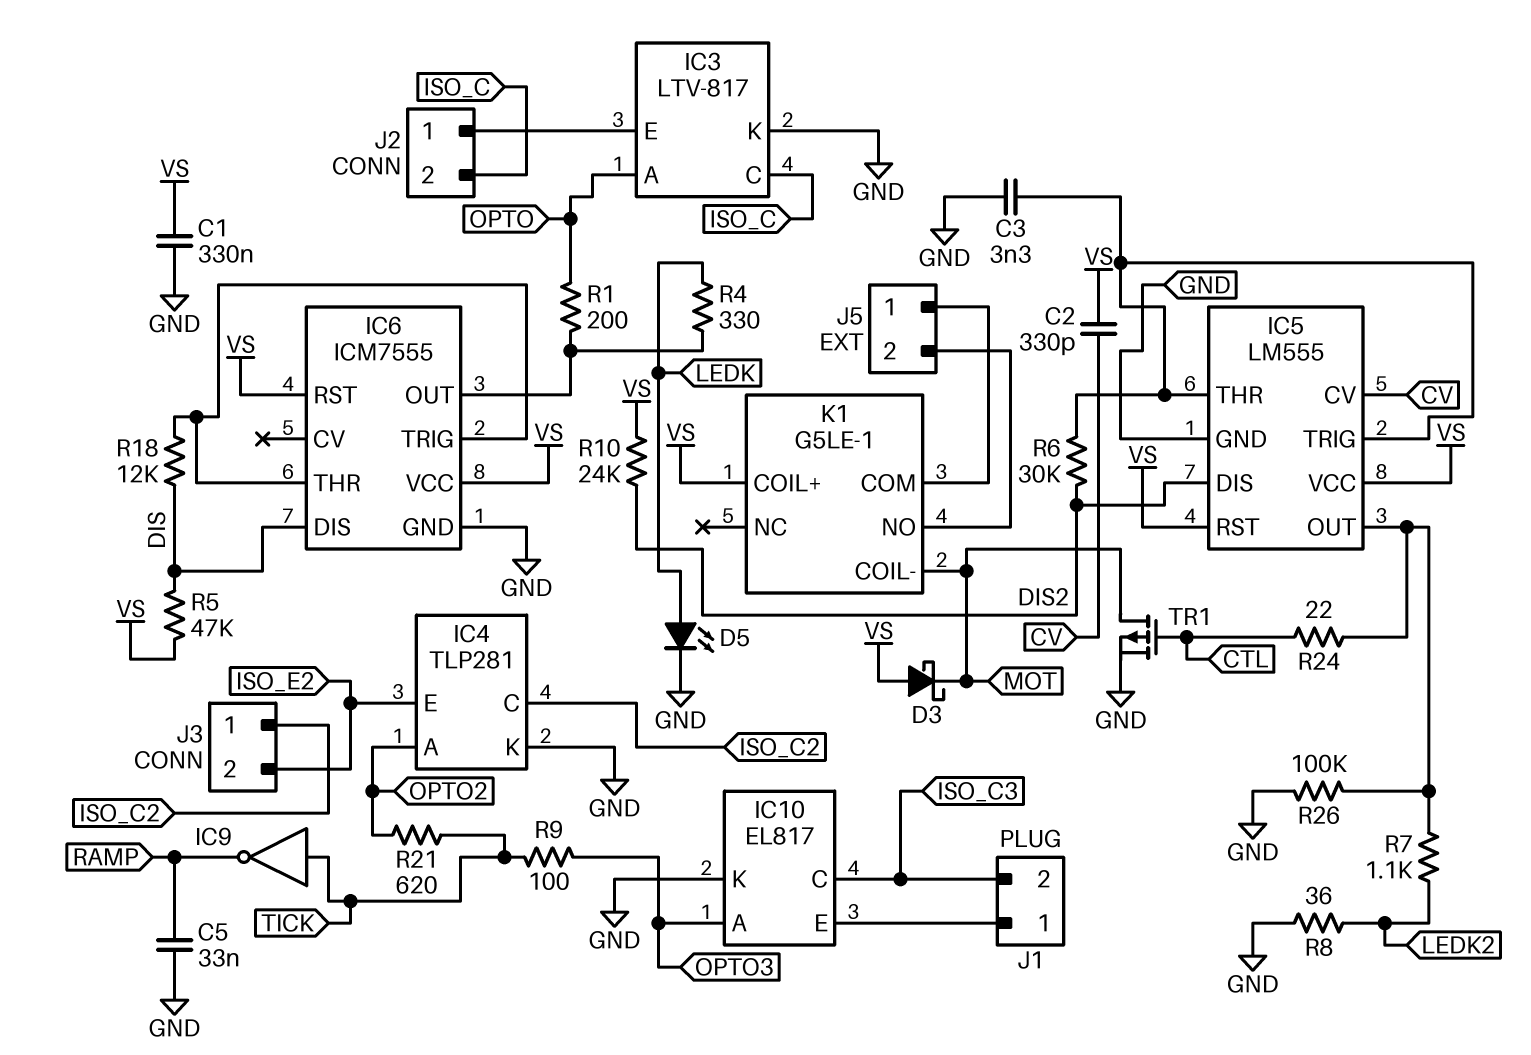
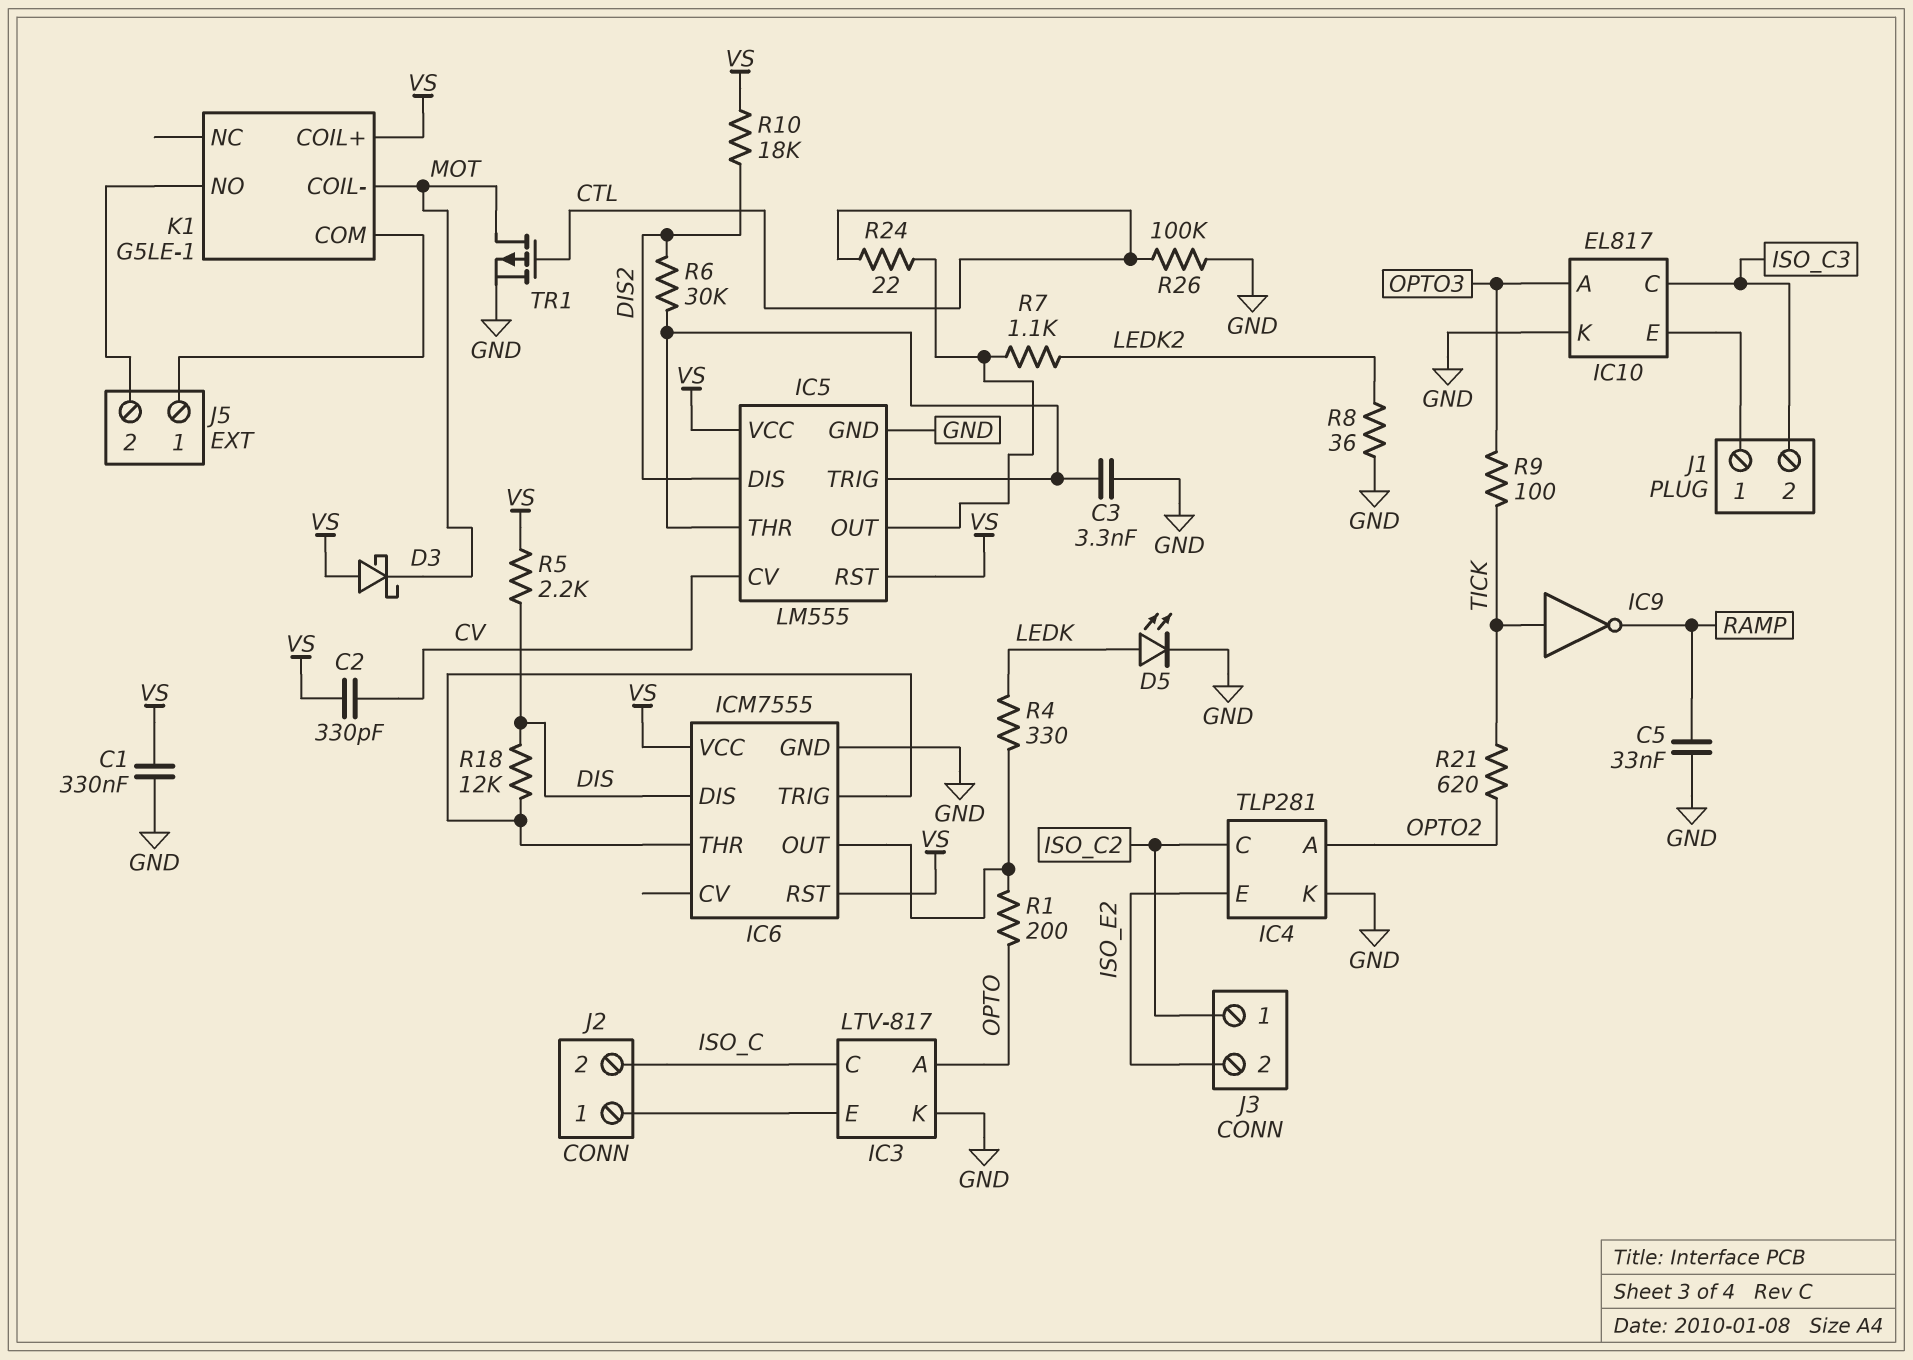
R5: 47k (DIS, VS) -> 2.2k (DIS, VS)
R10: 24k (DIS2, VS) -> 18k (DIS2, VS)
R26: 100k (GND, IC5/OUT) -> 100k (CTL, GND)

